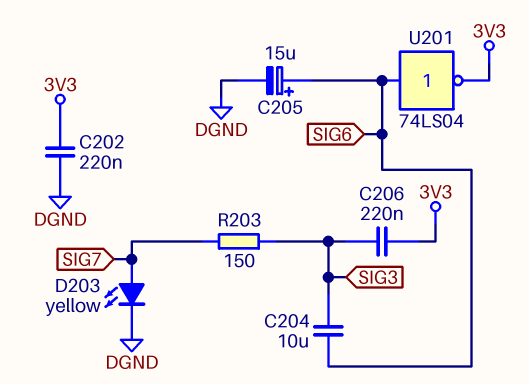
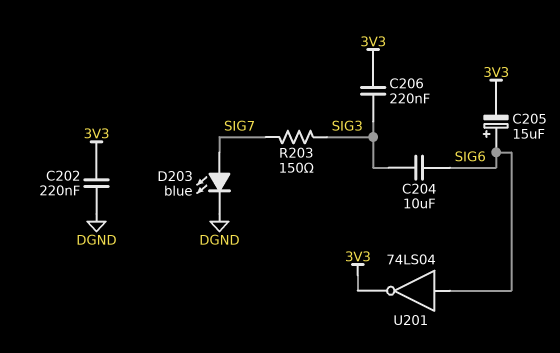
C205: 15uF (plus SIG6, minus DGND) -> 15uF (plus SIG6, minus 3V3)
D203: LED yellow (A SIG7, K DGND) -> LED blue (A SIG7, K DGND)

